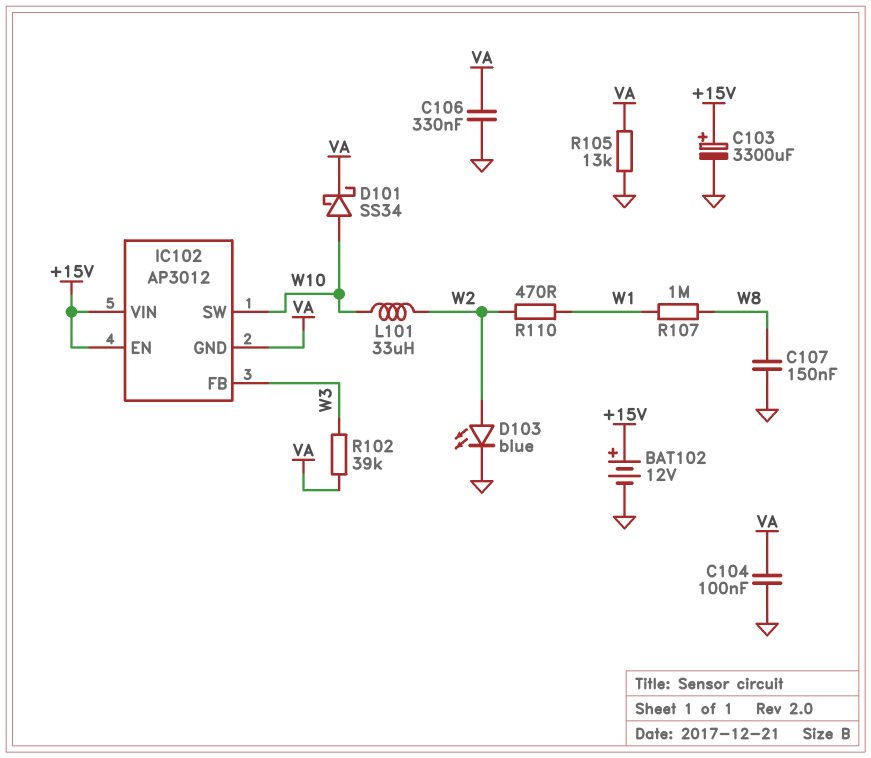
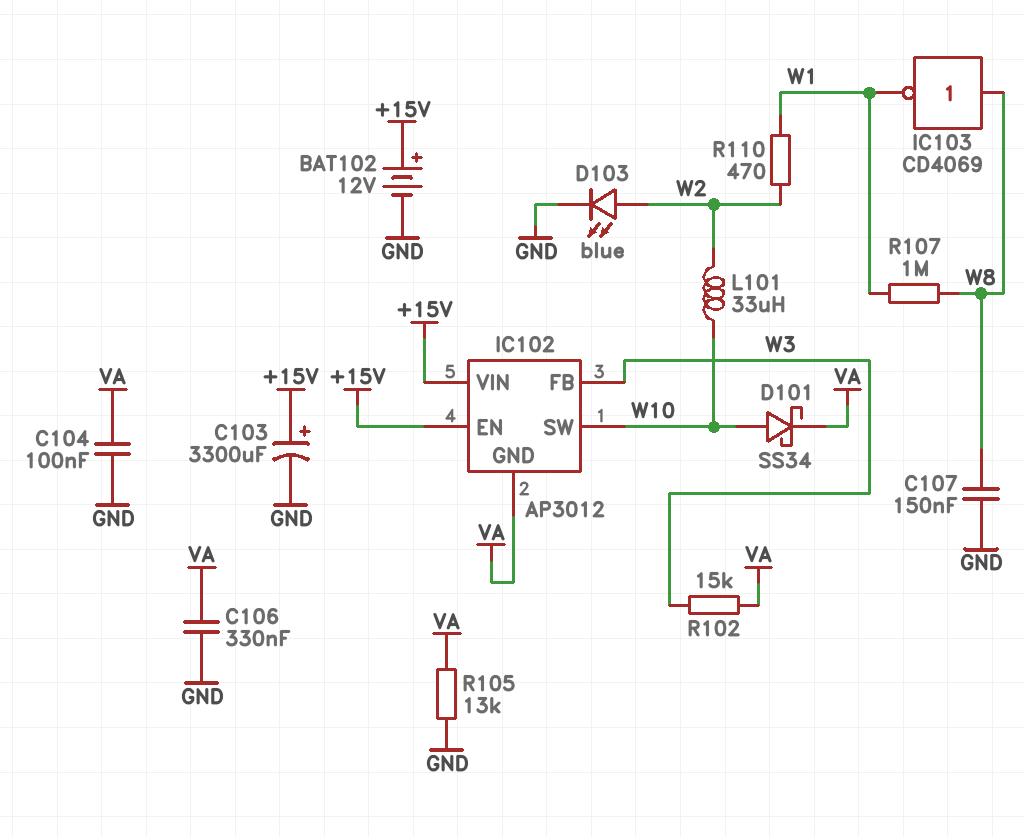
IC103: none -> NOT CD4069 (in W8, out W1)
R102: 39k (VA, W3) -> 15k (VA, W3)

